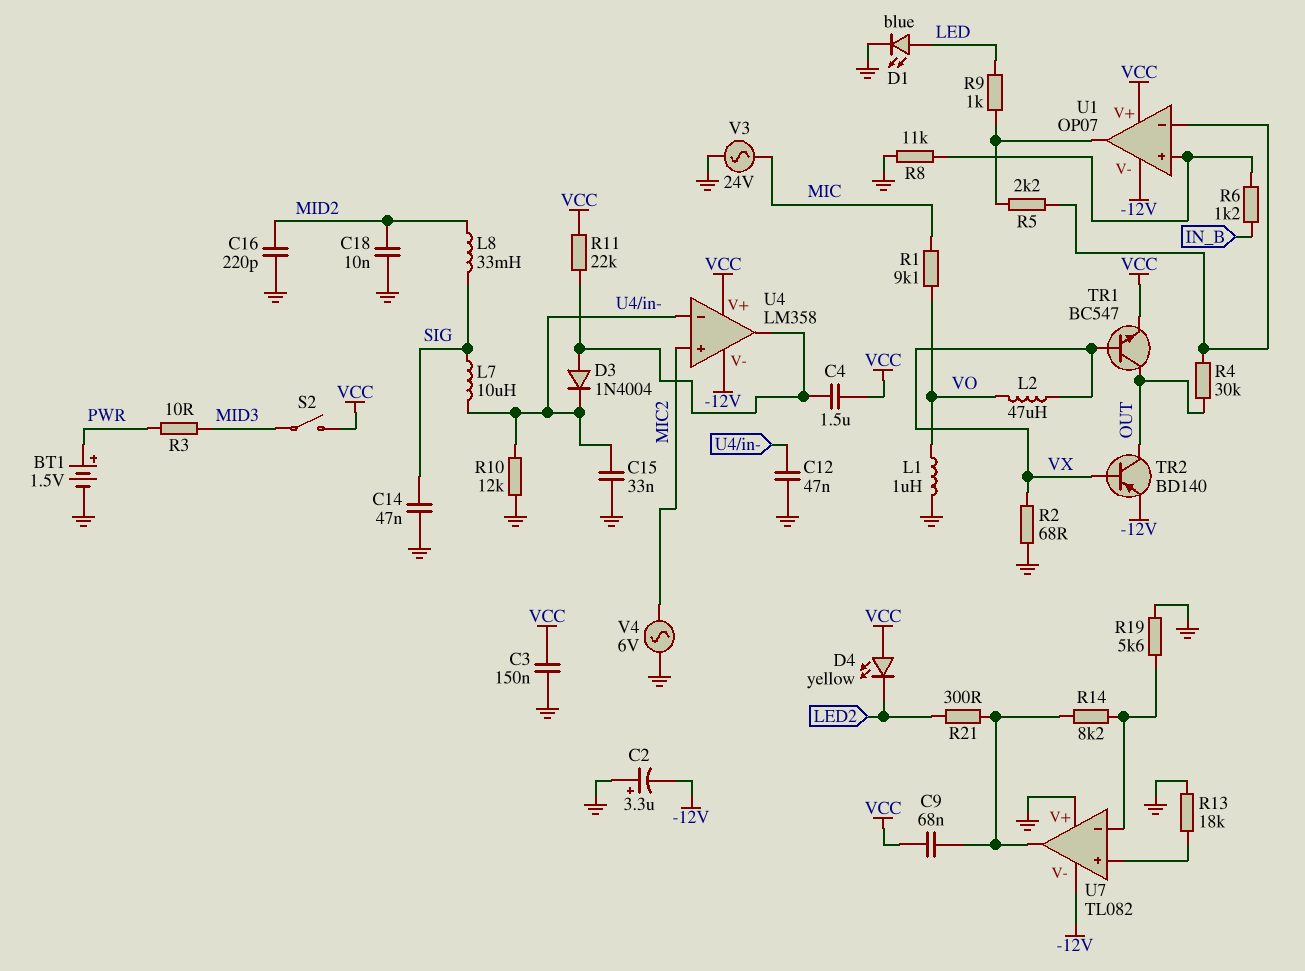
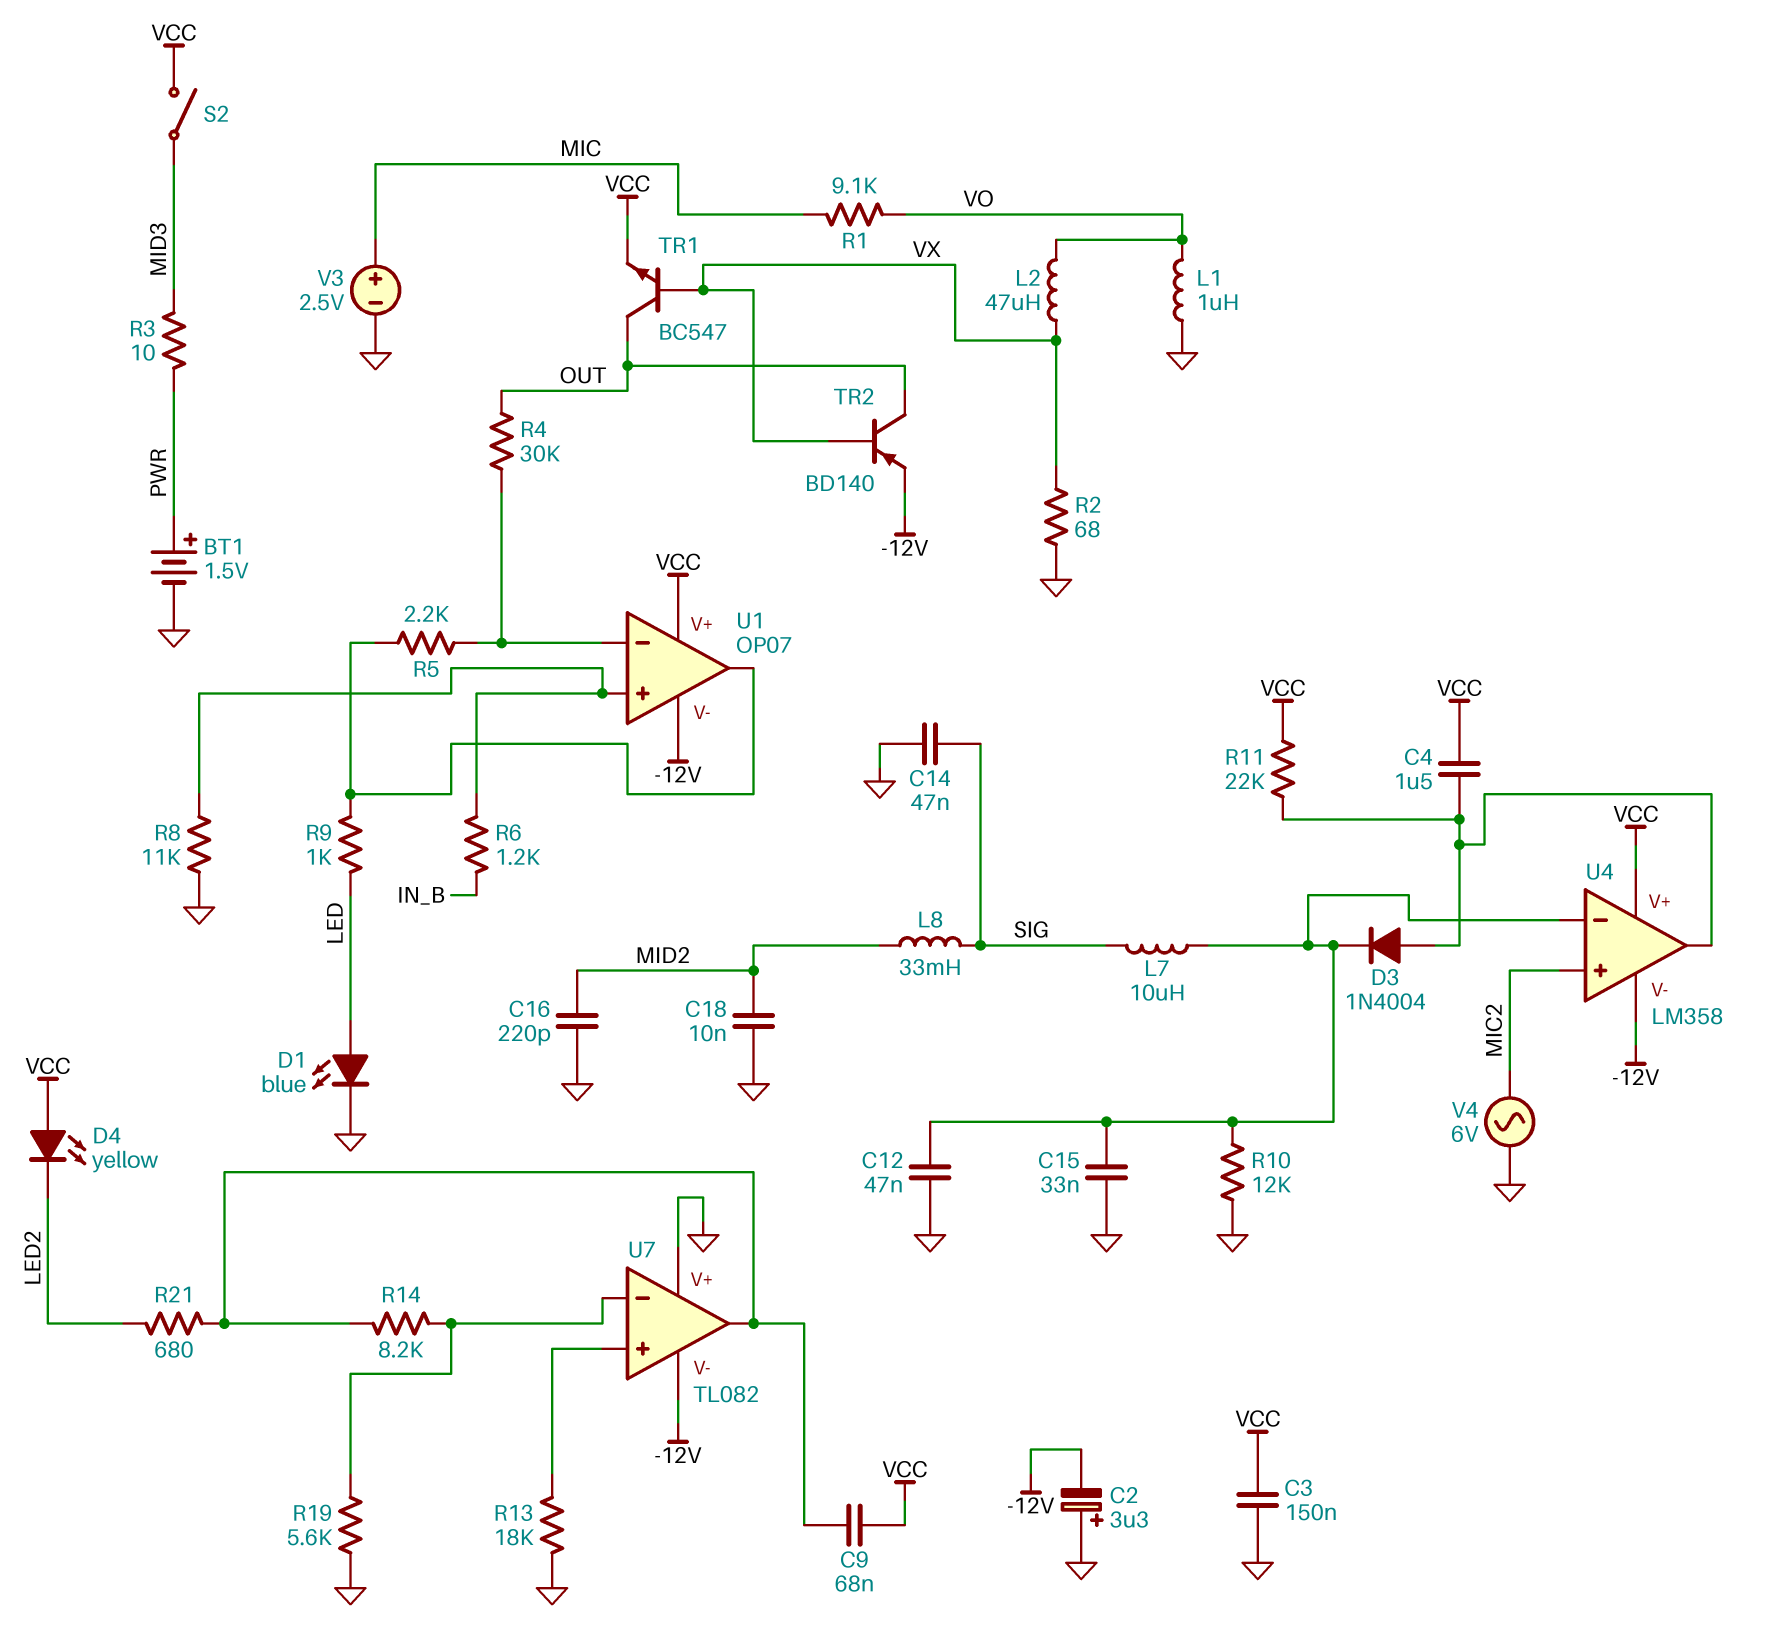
R21: 300 (LED2, U7/out) -> 680 (LED2, U7/out)
V3: AC 24V (GND, MIC) -> 2.5V (plus MIC, minus GND)

